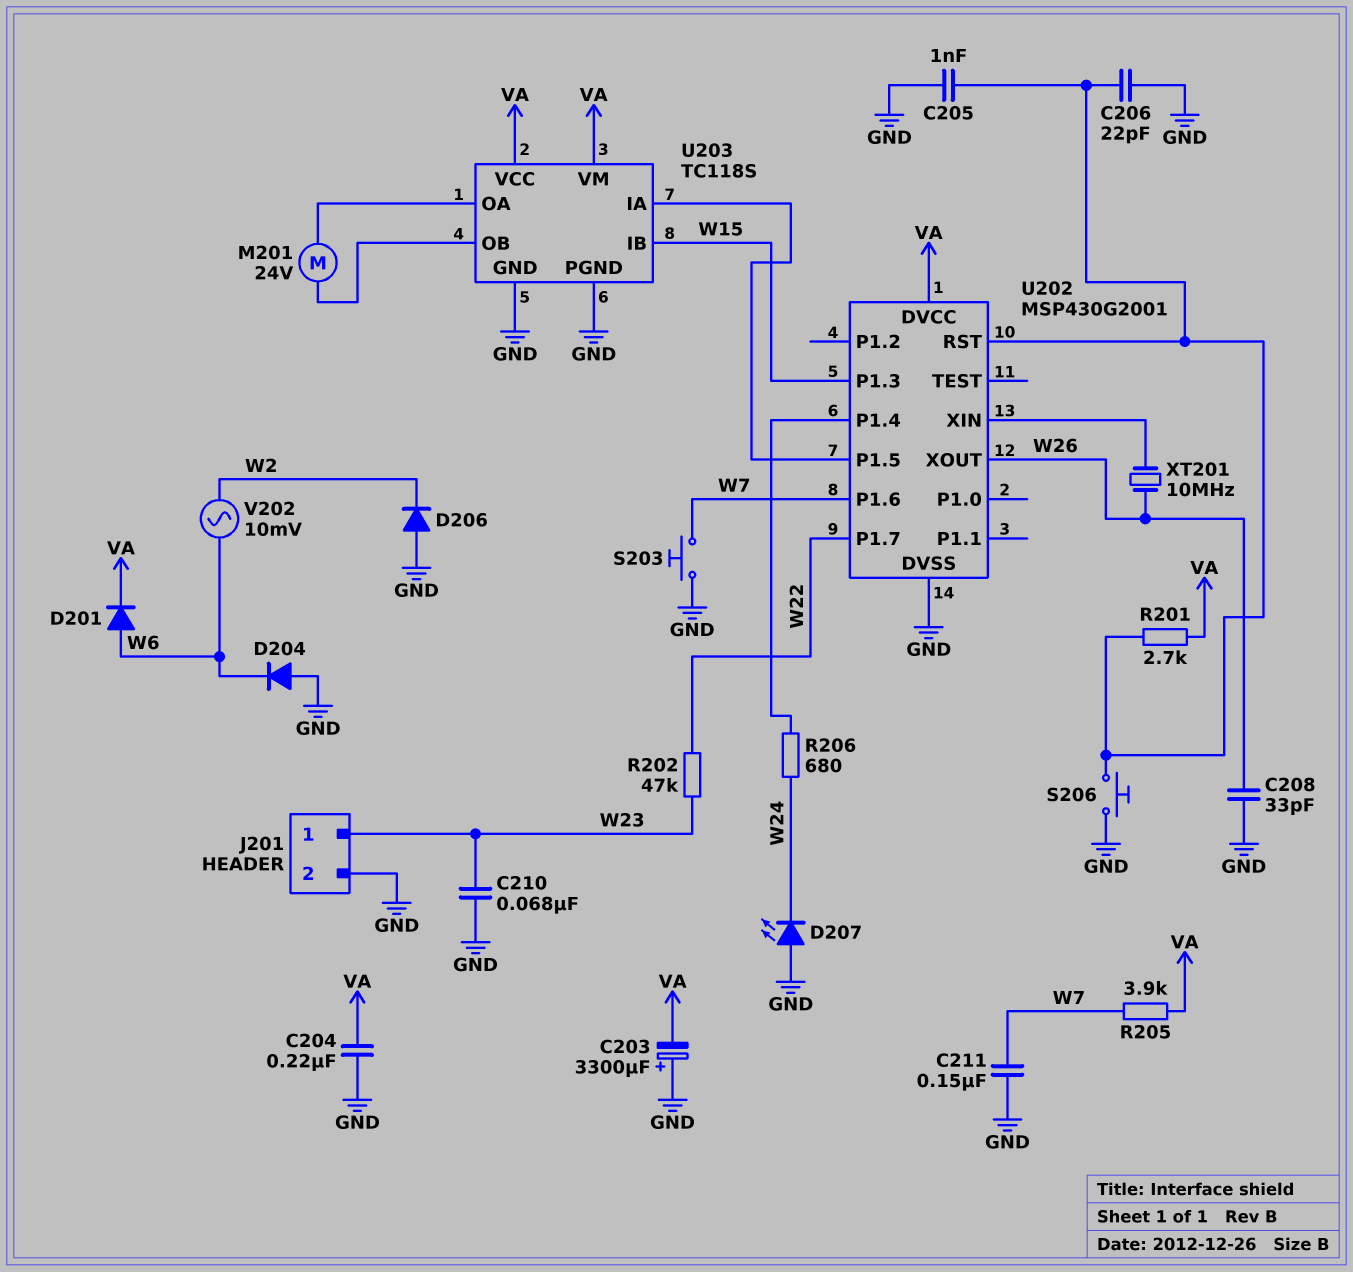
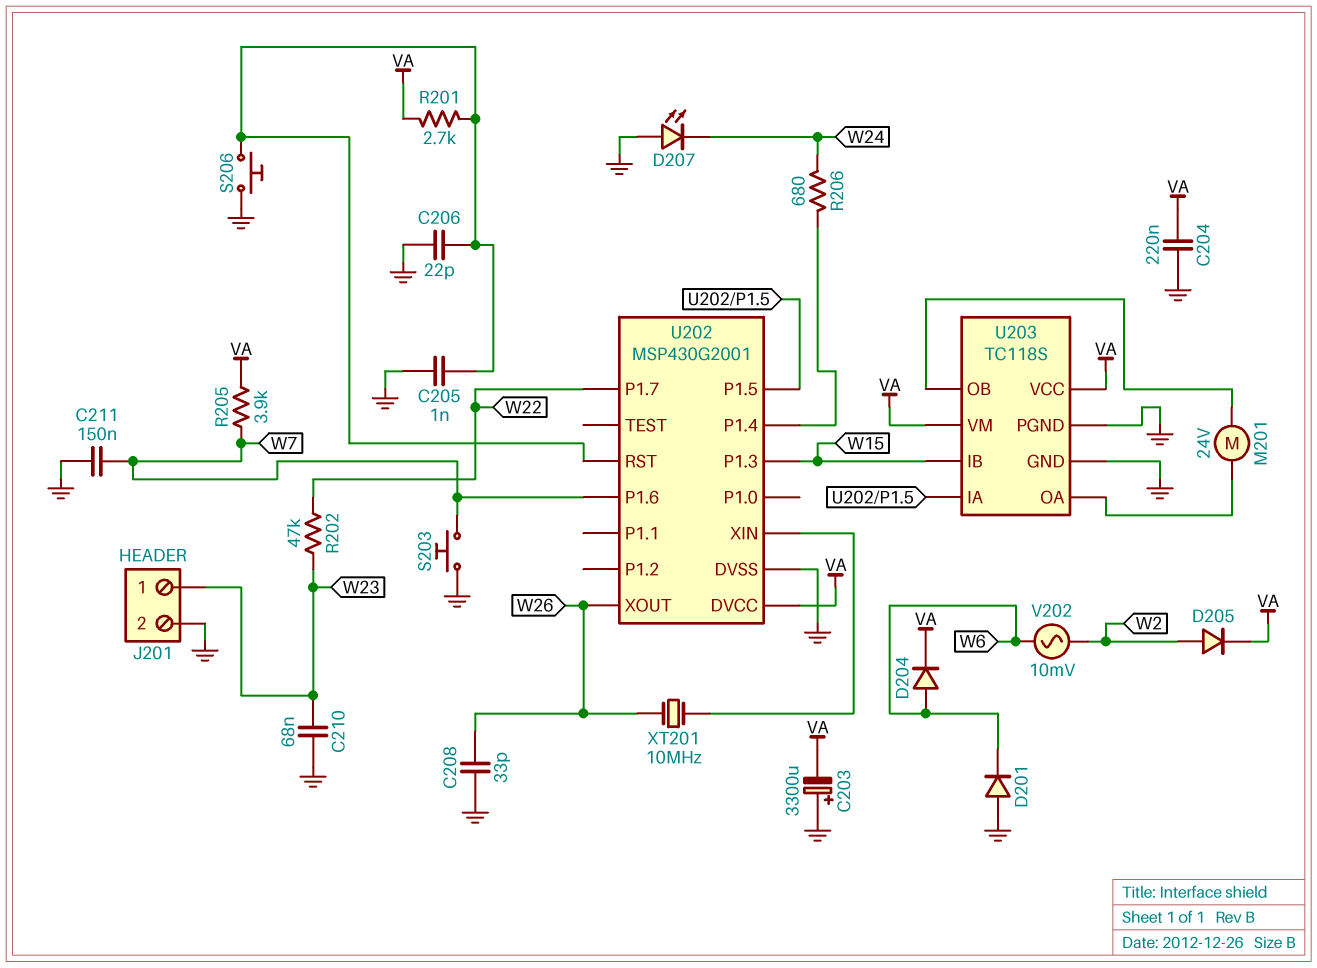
D201: diode (A W6, K VA) -> diode (A GND, K W6)
D204: diode (A GND, K W6) -> diode (A W6, K VA)
D205: none -> diode (A W2, K VA)
D206: diode (A GND, K W2) -> none

